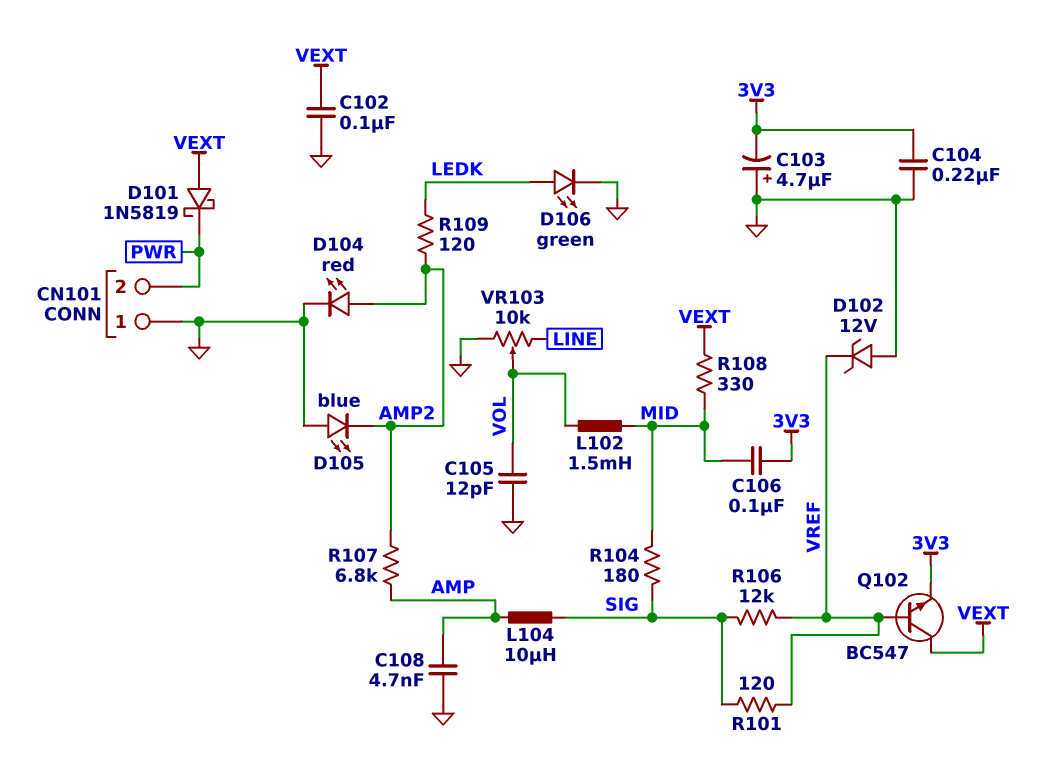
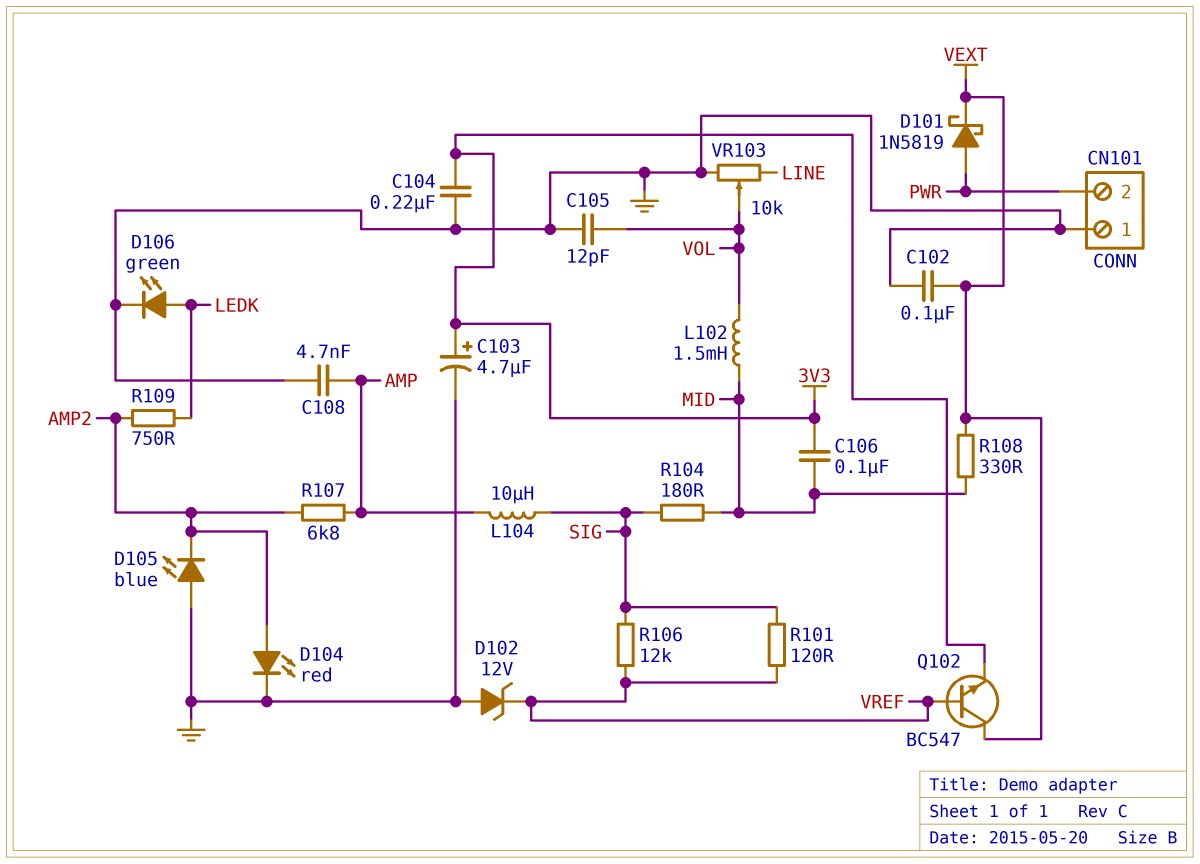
C103: 4.7uF (plus GND, minus 3V3) -> 4.7uF (plus 3V3, minus GND)
D101: schottky 1N5819 (A VEXT, K PWR) -> schottky 1N5819 (A PWR, K VEXT)
R109: 120 (AMP2, LEDK) -> 750 (AMP2, LEDK)

